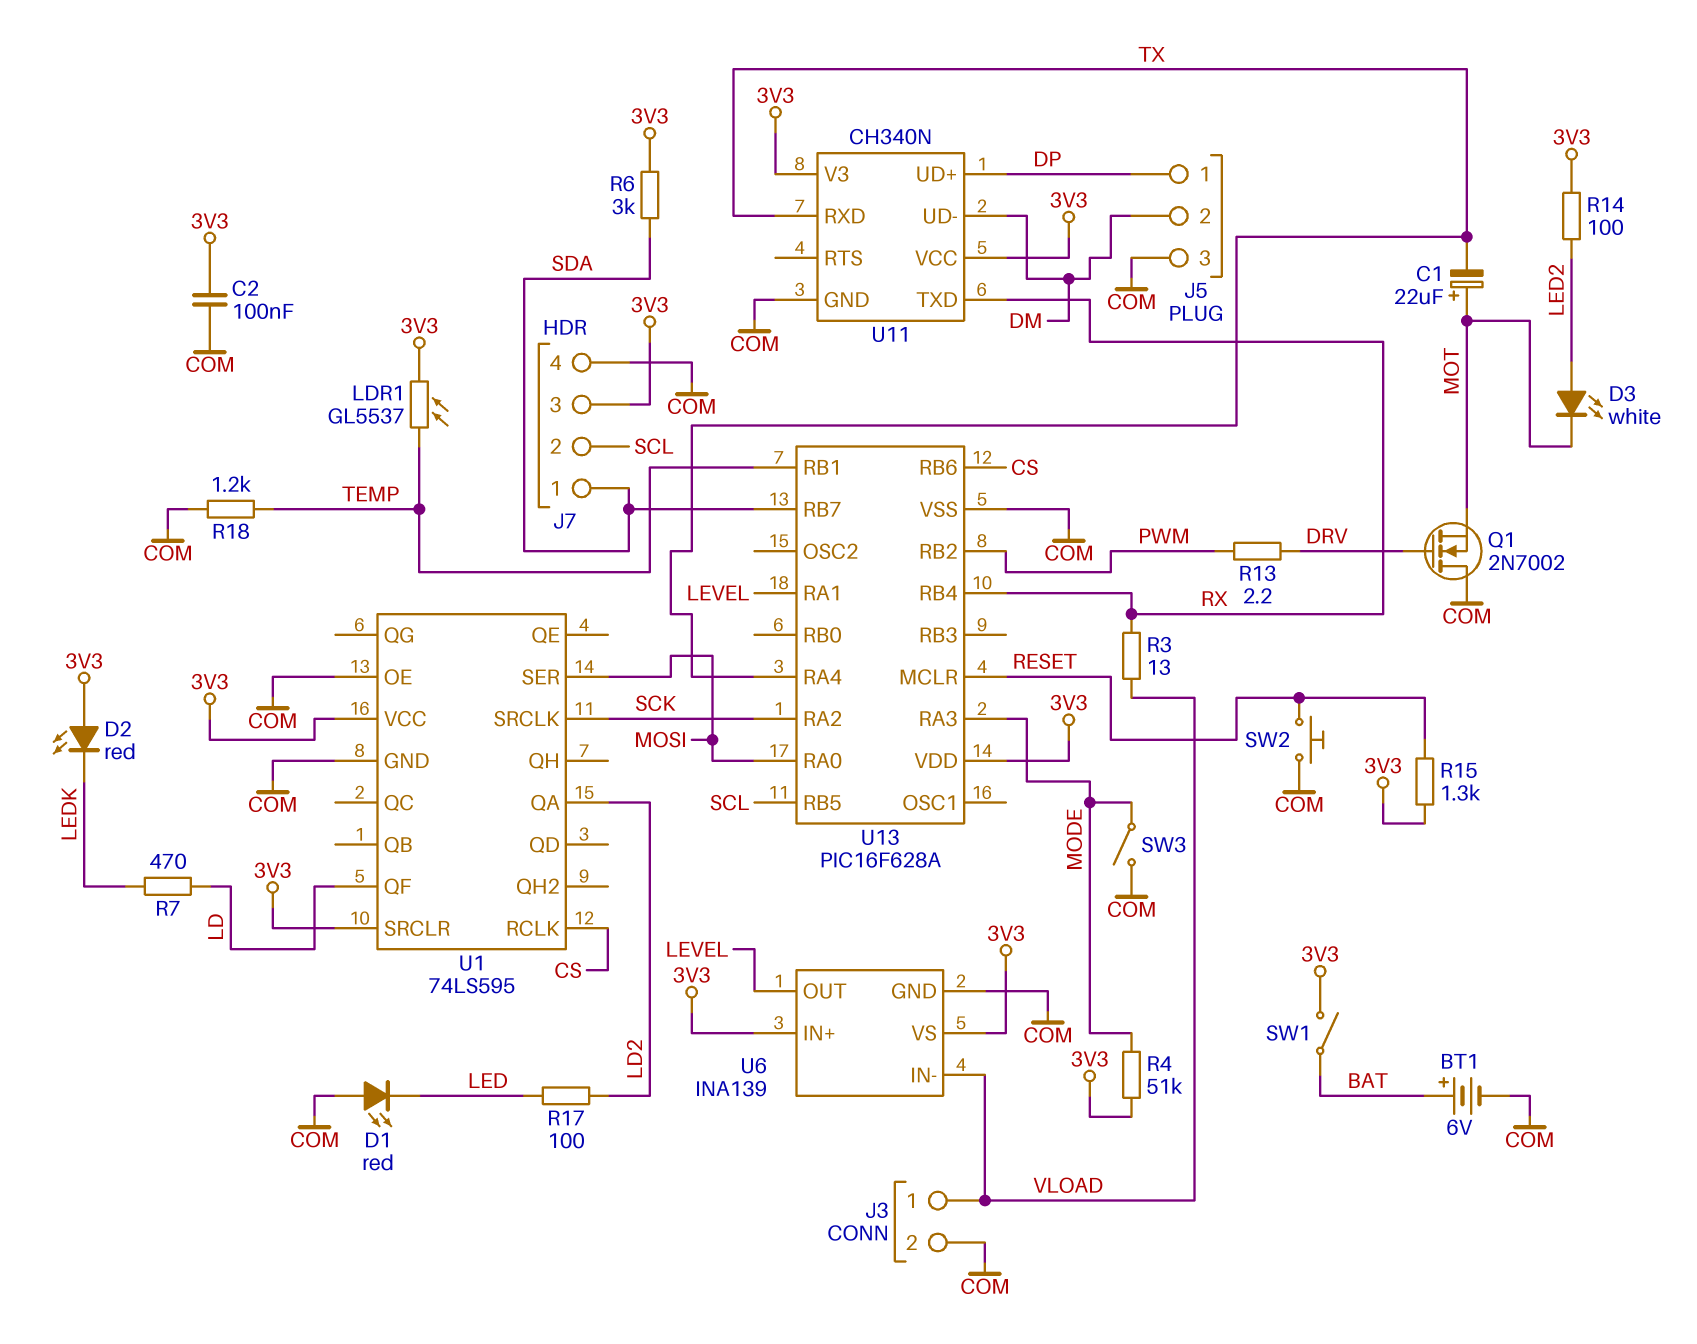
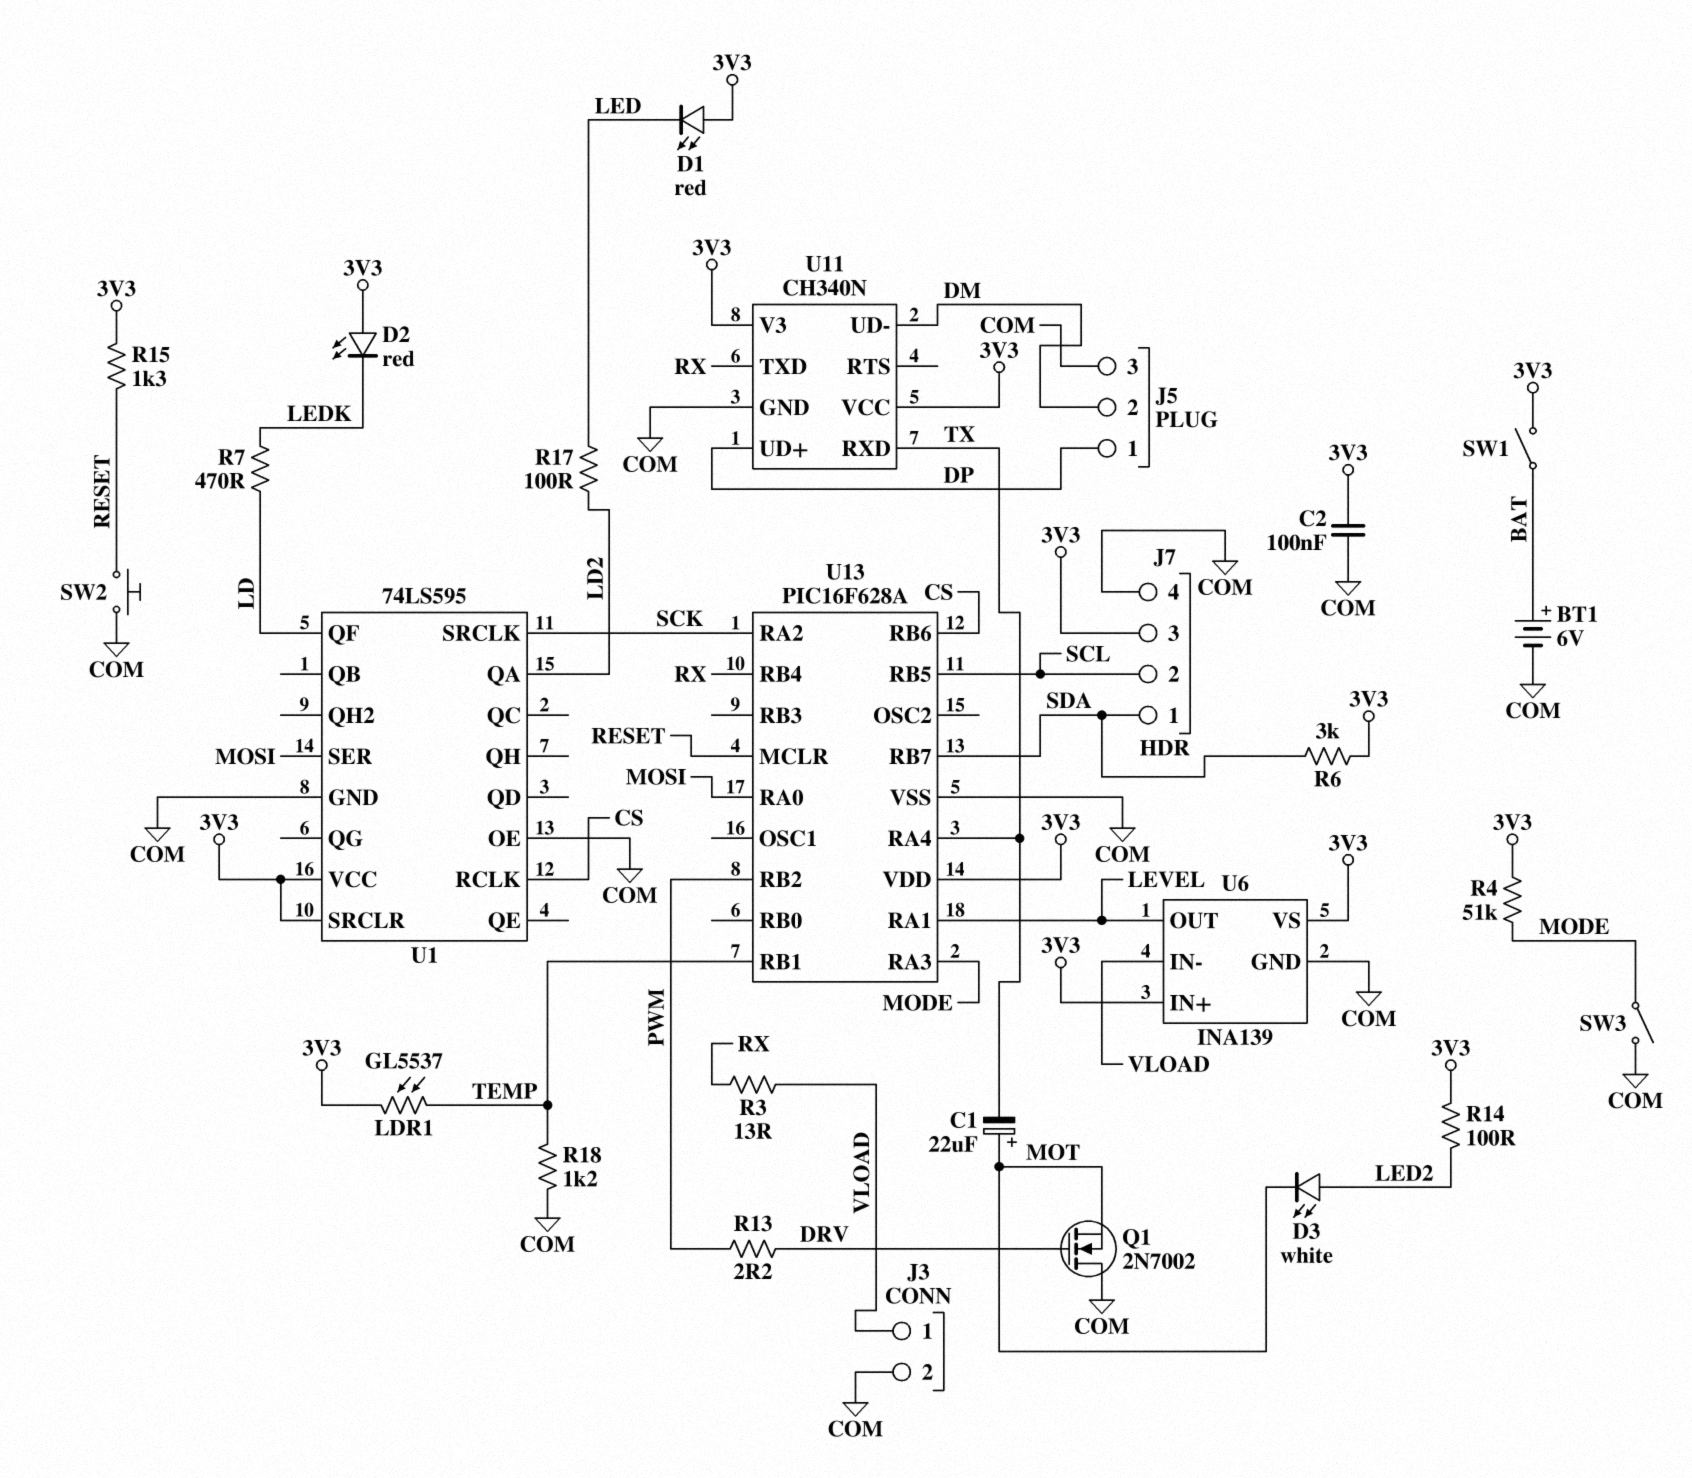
D1: LED red (A COM, K LED) -> LED red (A 3V3, K LED)

